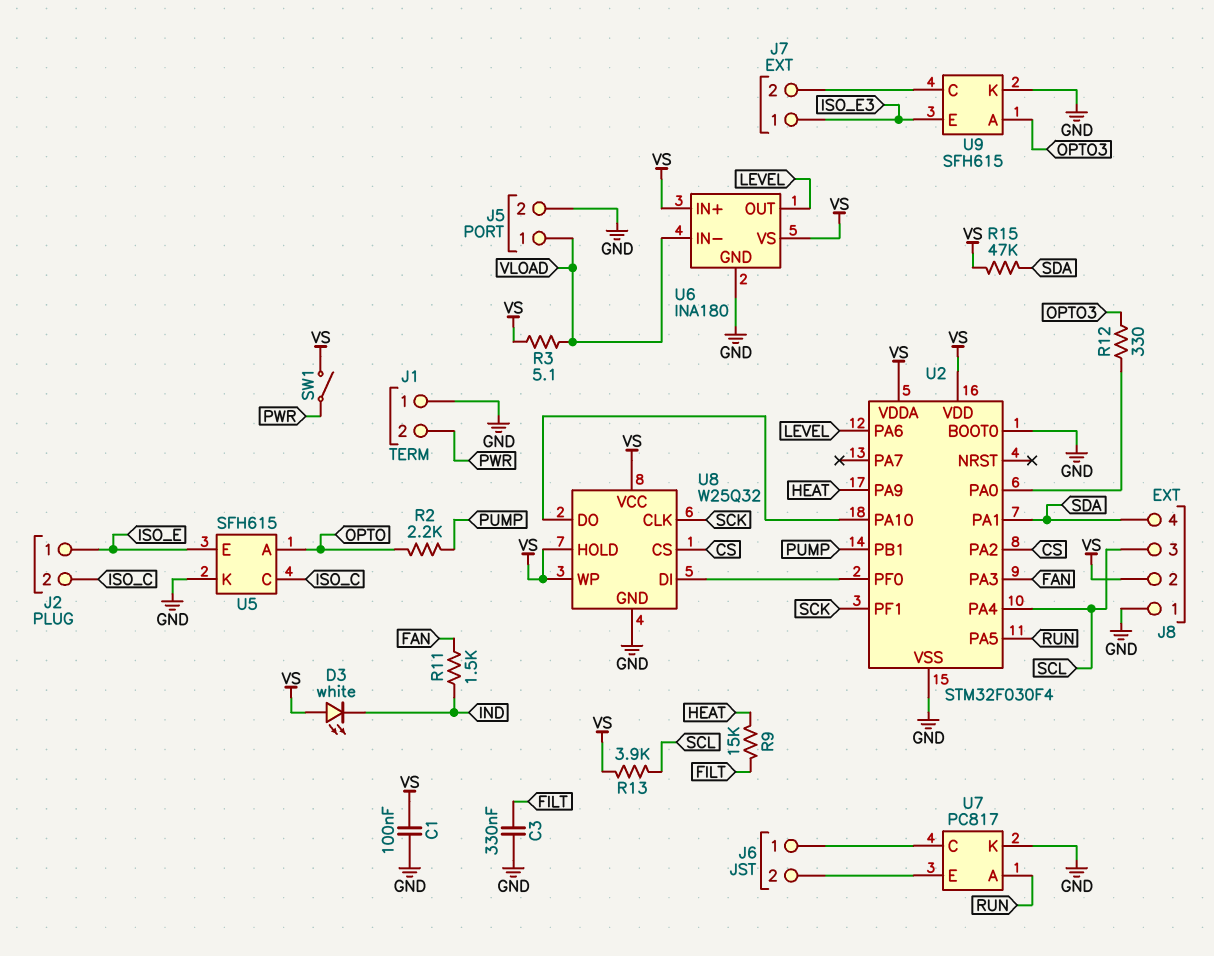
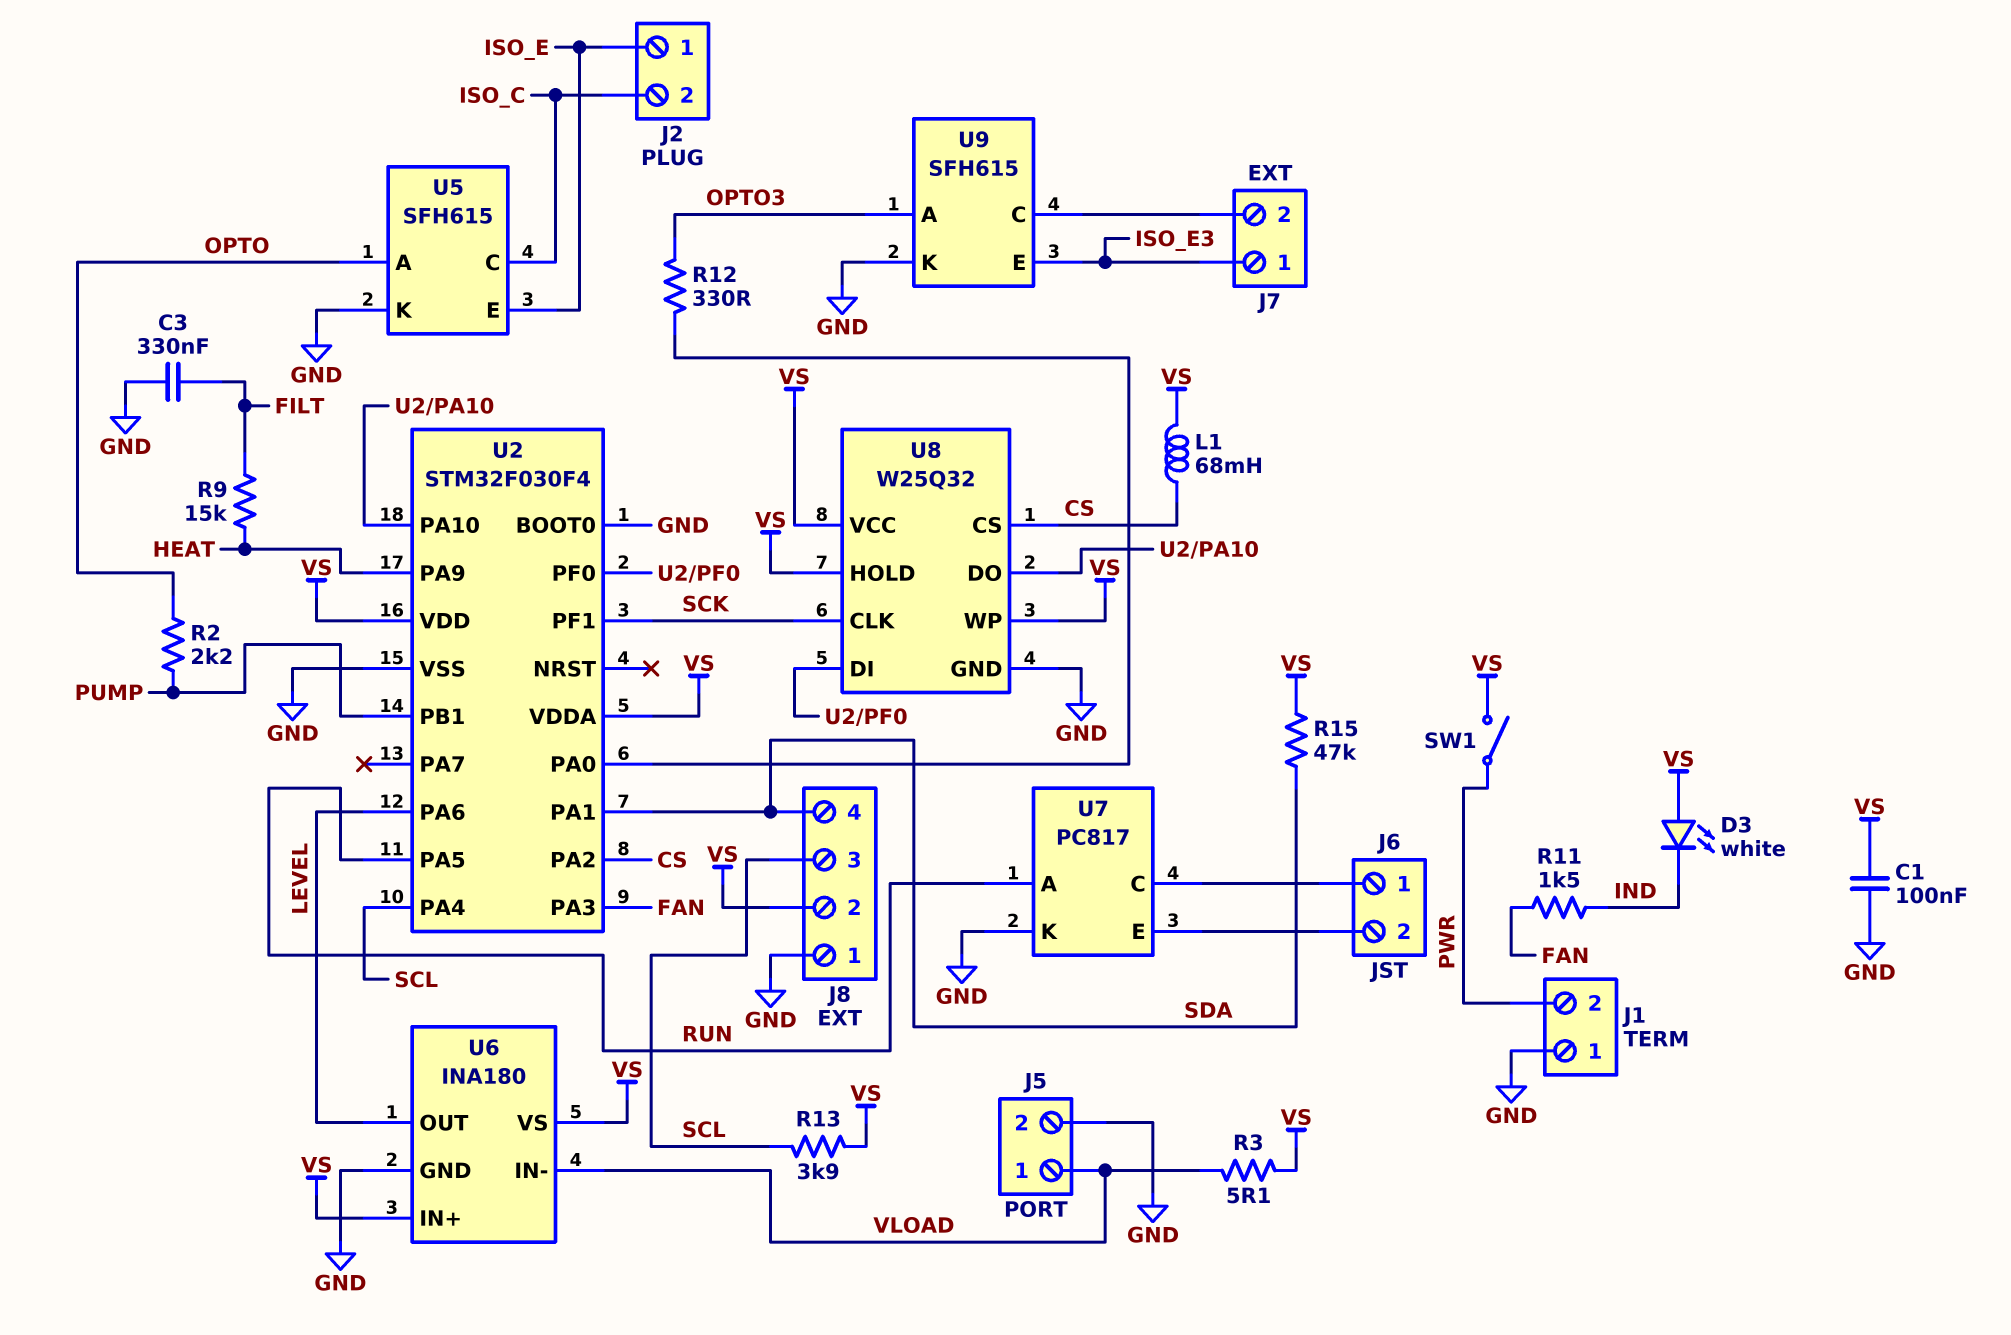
L1: none -> 68mH (CS, VS)

